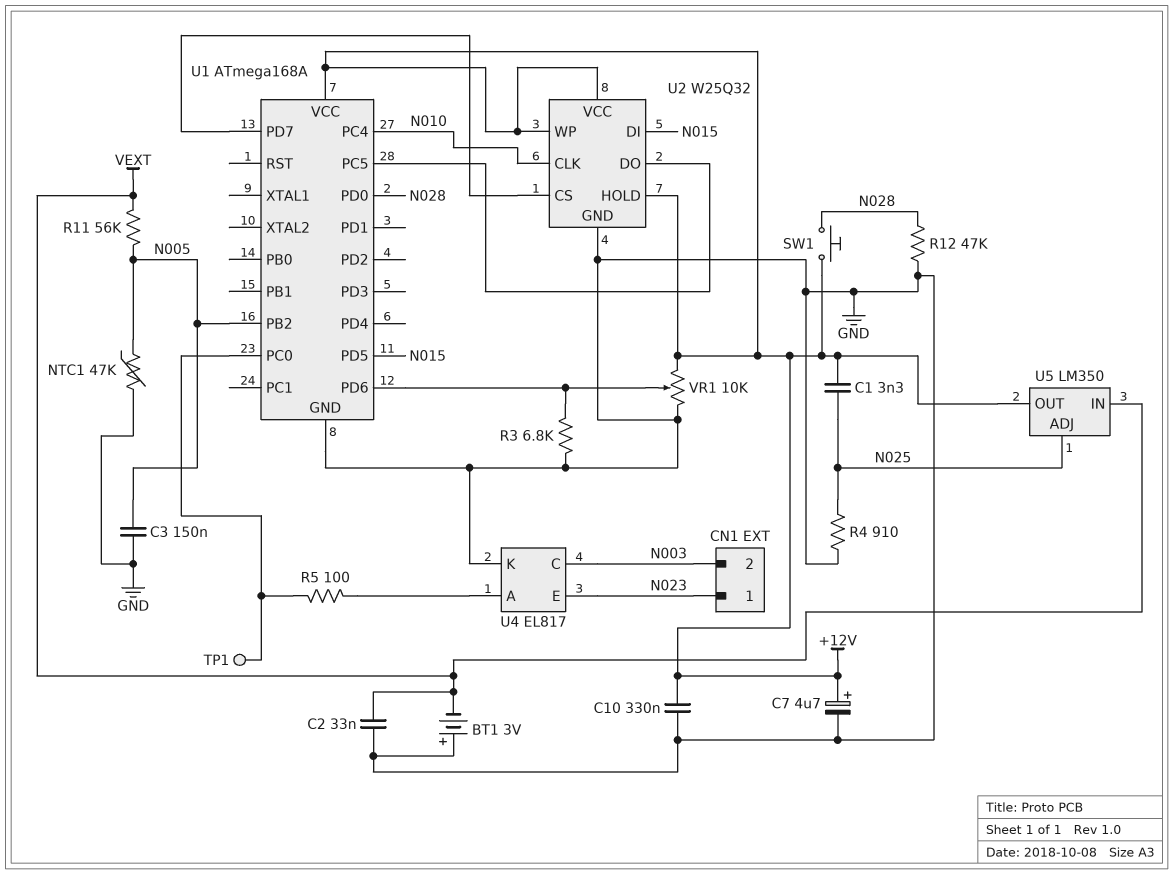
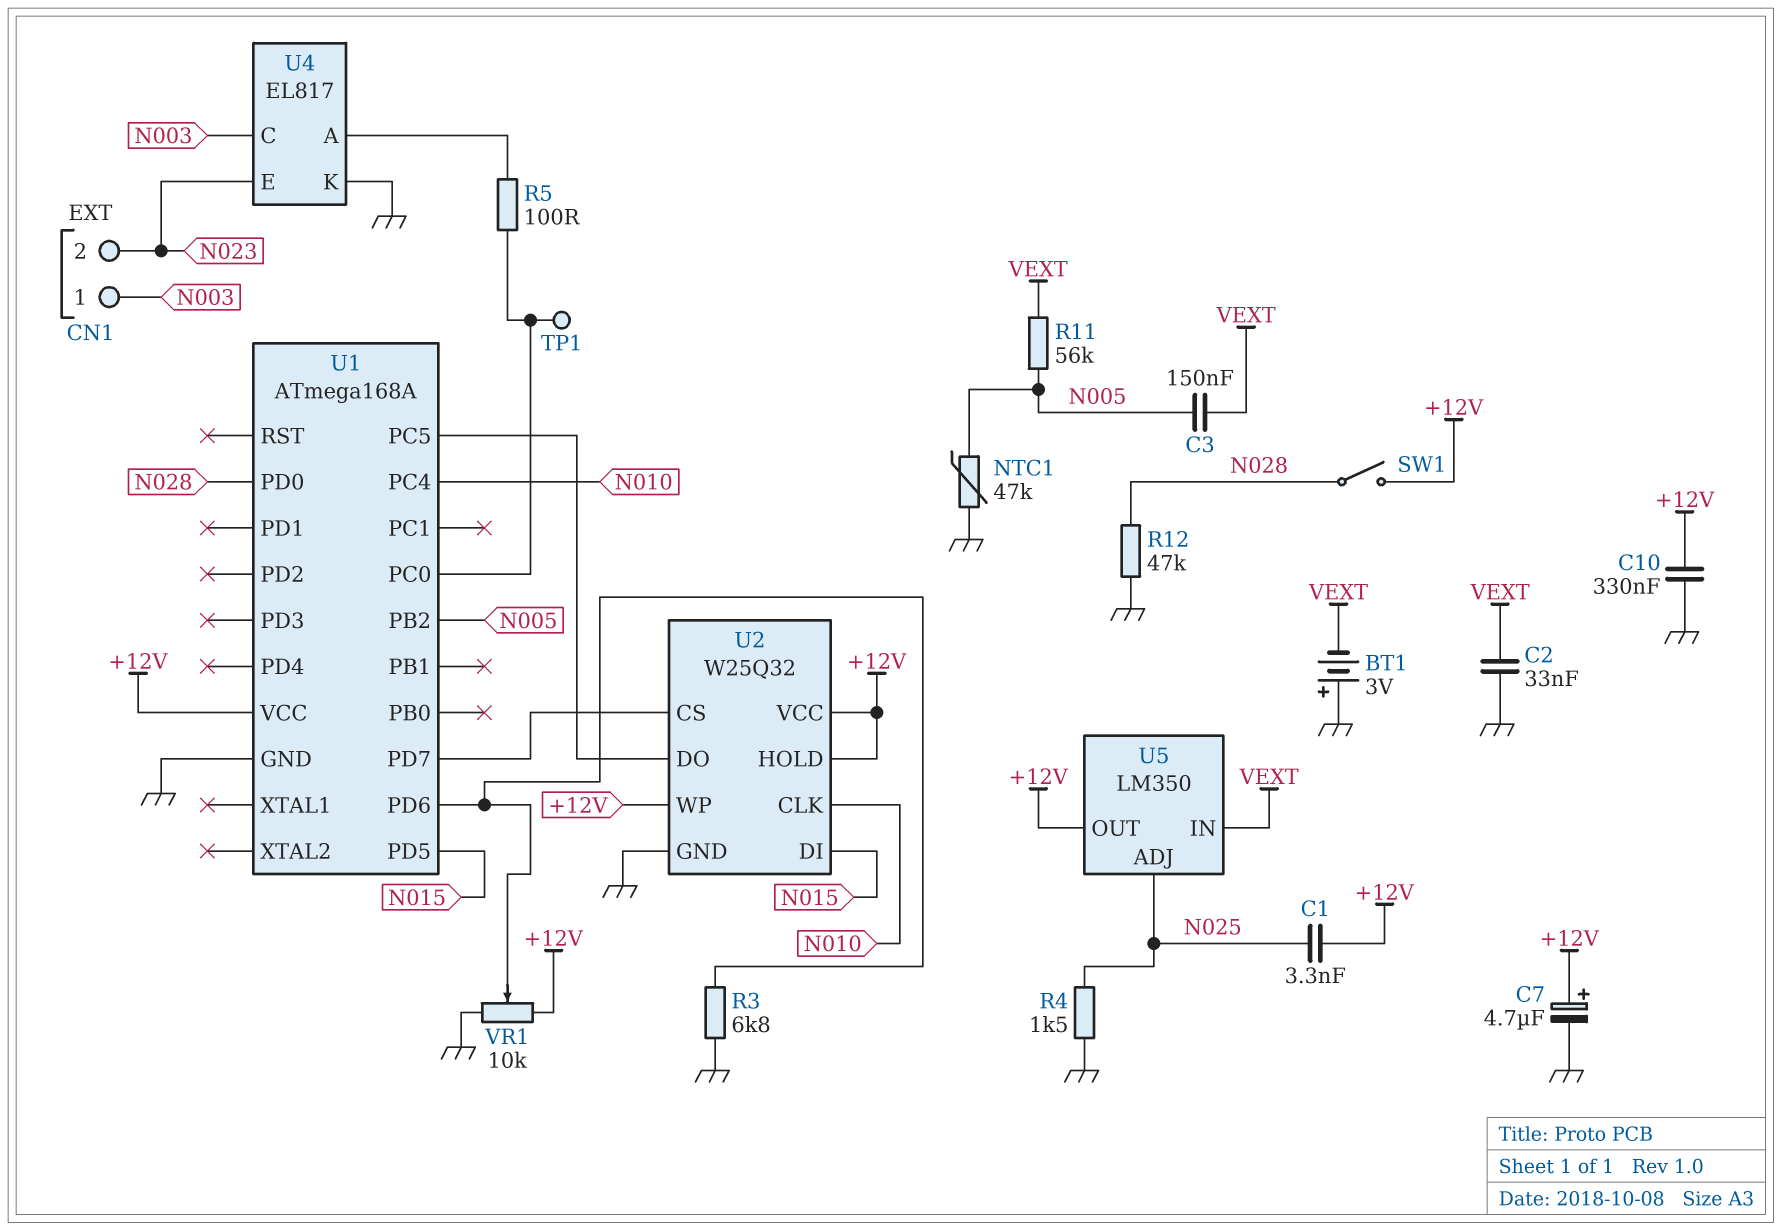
C3: 150nF (GND, N005) -> 150nF (N005, VEXT)
CN1 pin 1: N023 -> N003
CN1 pin 2: N003 -> N023
R4: 910 (GND, N025) -> 1.5k (GND, N025)
SW1: button (+12V, N028) -> switch (+12V, N028)

